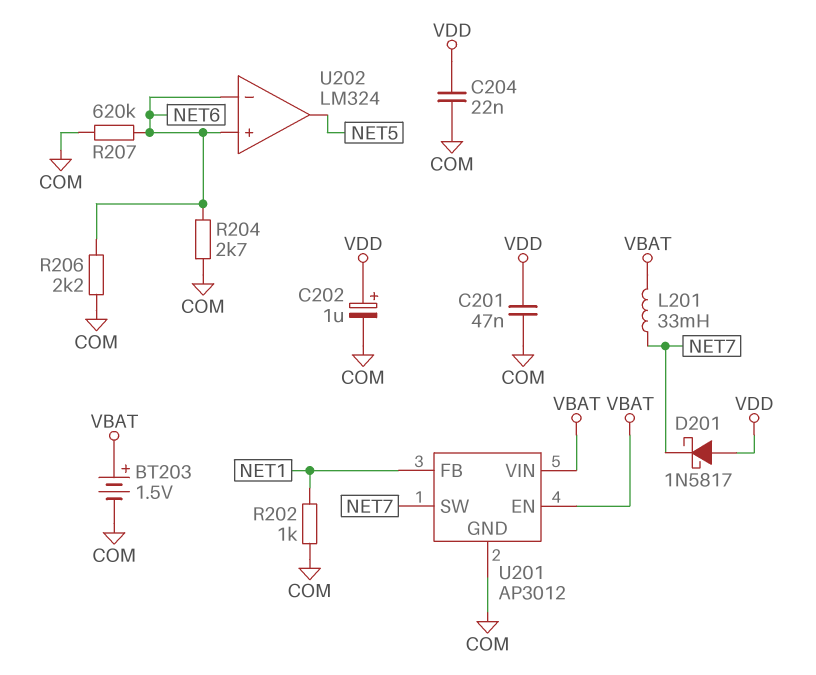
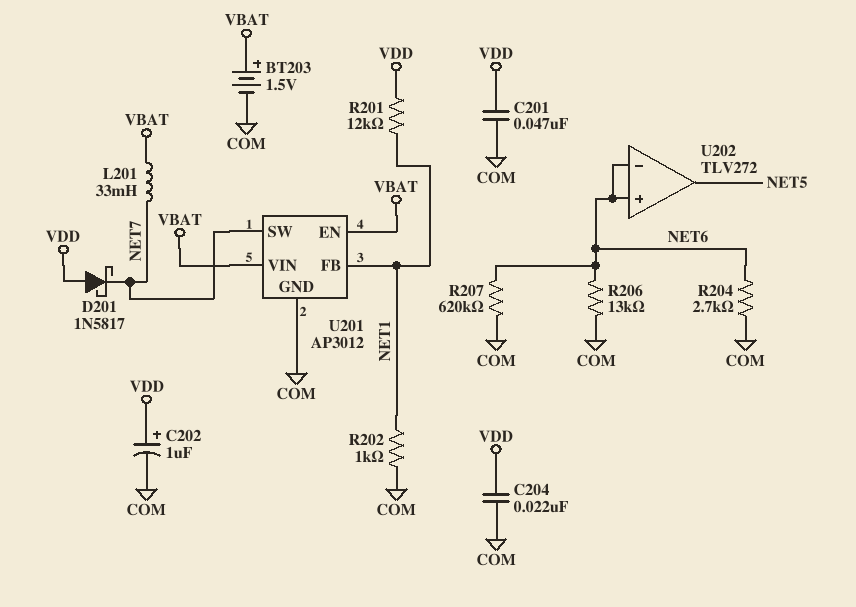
R201: none -> 12k (NET1, VDD)
R206: 2.2k (COM, NET6) -> 13k (COM, NET6)
U202: LM324 -> TLV272

